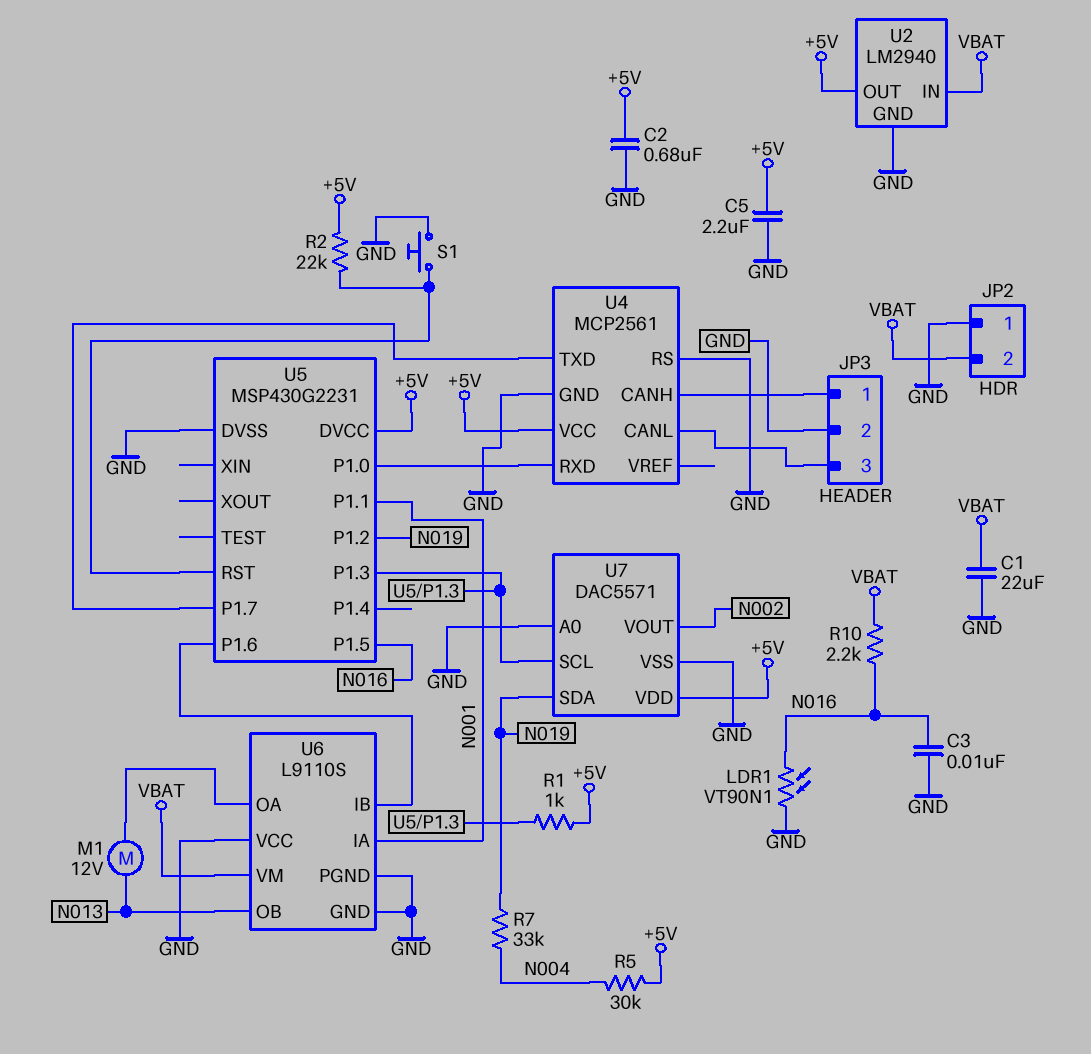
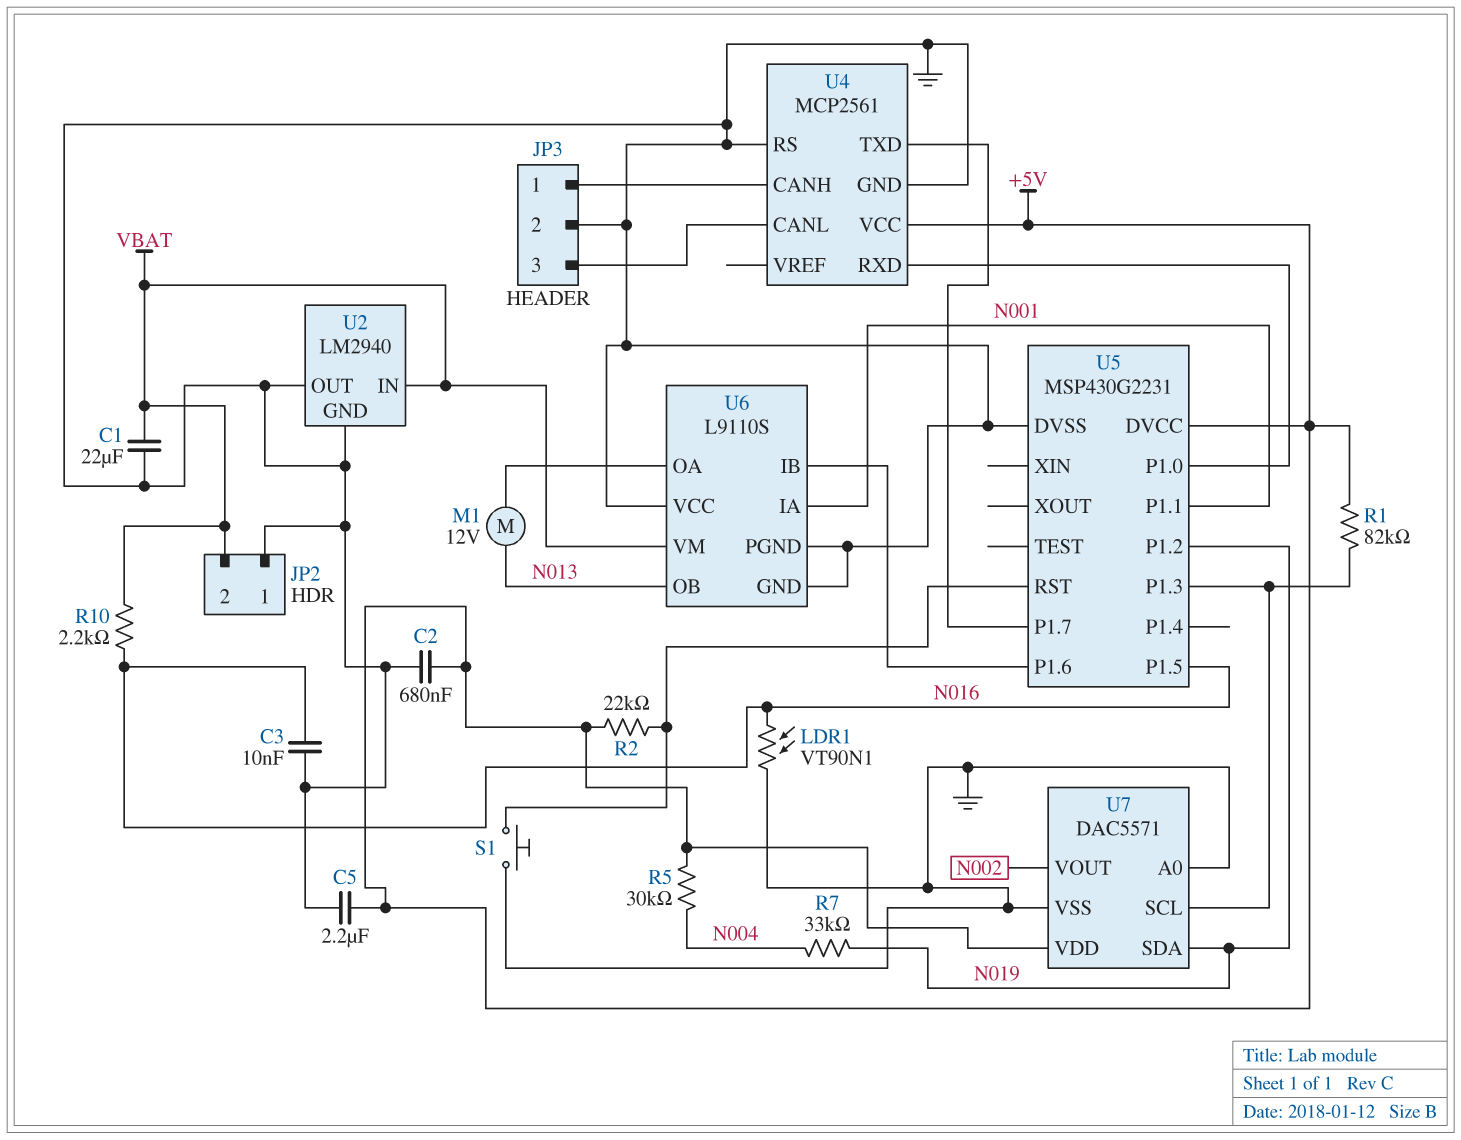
R1: 1k (+5V, U5/P1.3) -> 82k (+5V, U5/P1.3)
U2 pin OUT: +5V -> GND

